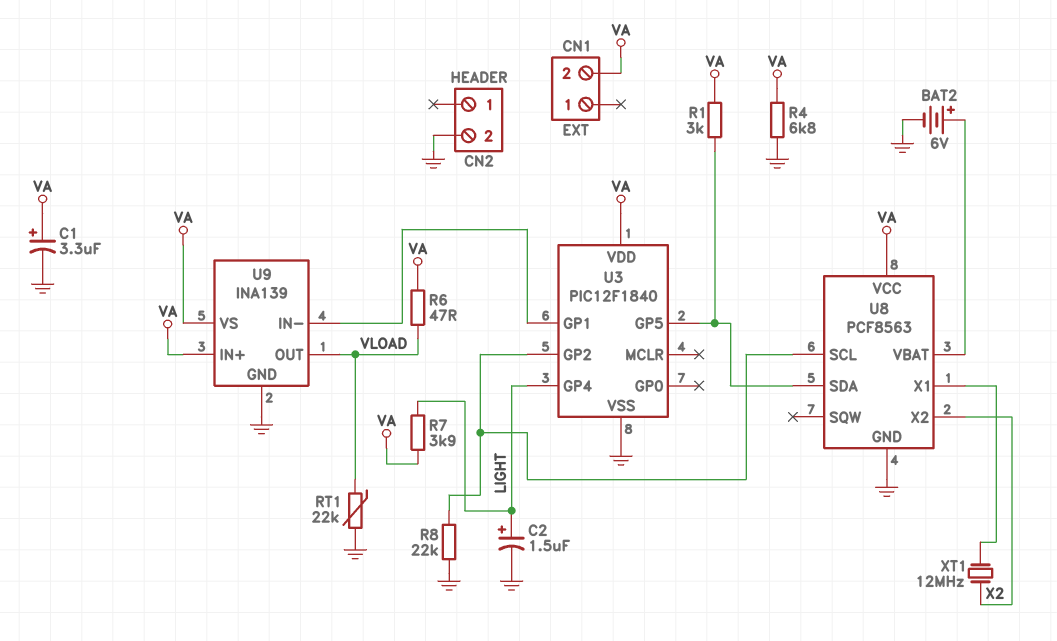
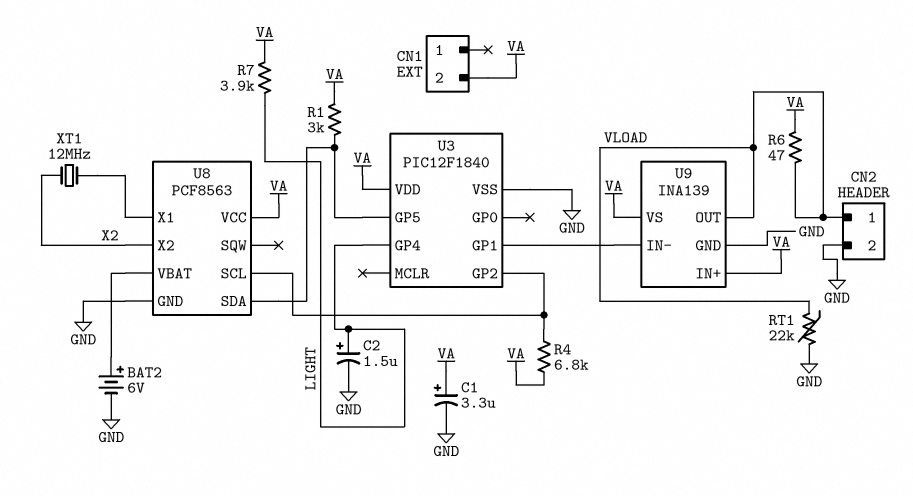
CN2 pin 1: none -> VLOAD
R4: 6.8k (GND, VA) -> 6.8k (U3/GP2, VA)
R8: 22k (GND, U3/GP2) -> none

